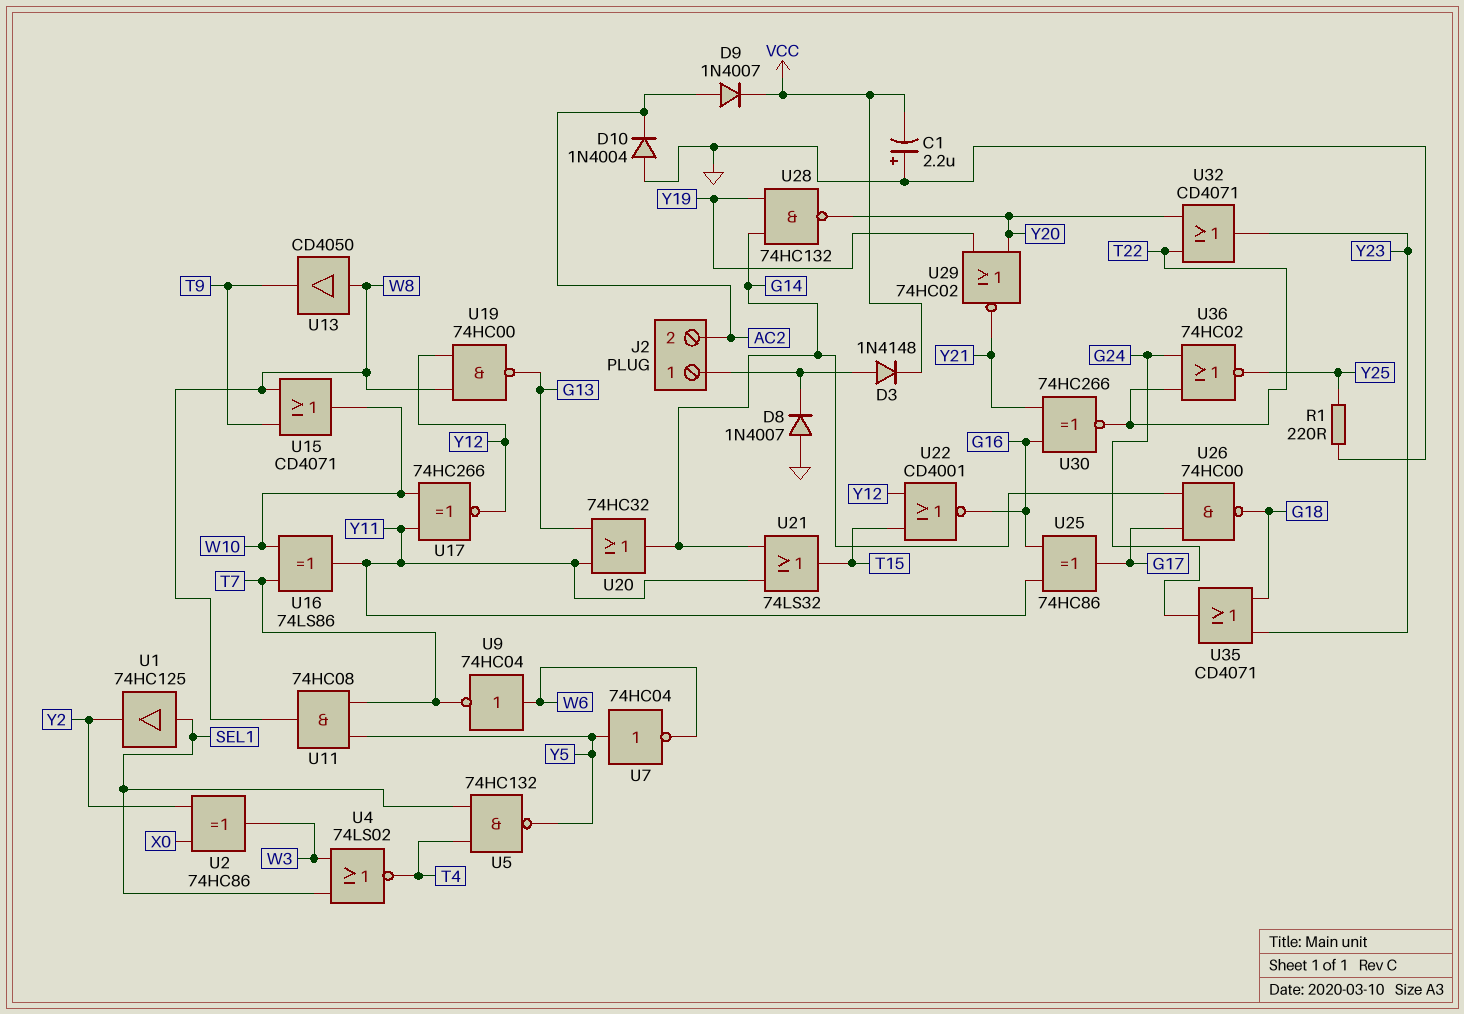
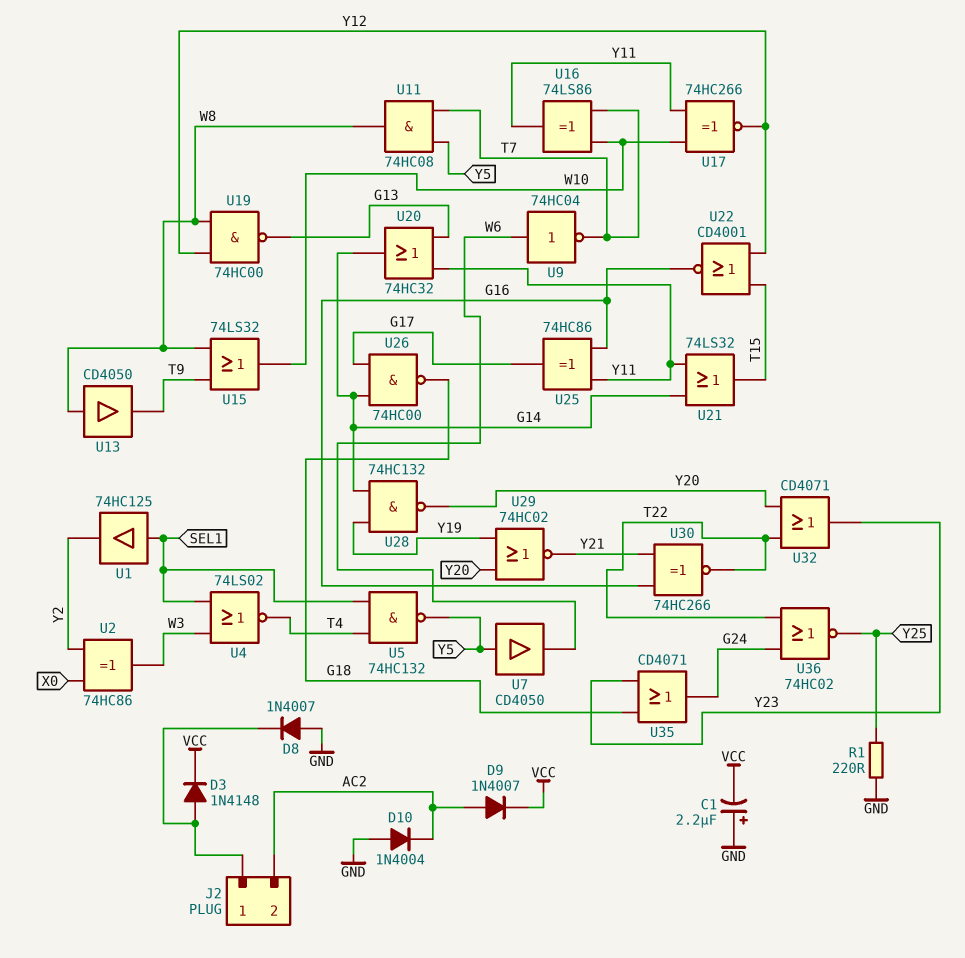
U7: NOT 74HC04 (in Y5, out W6) -> buffer CD4050 (in Y5, out W6)
U15: OR CD4071 (in T9, in W8, out W10) -> OR 74LS32 (in T9, in W8, out W10)

